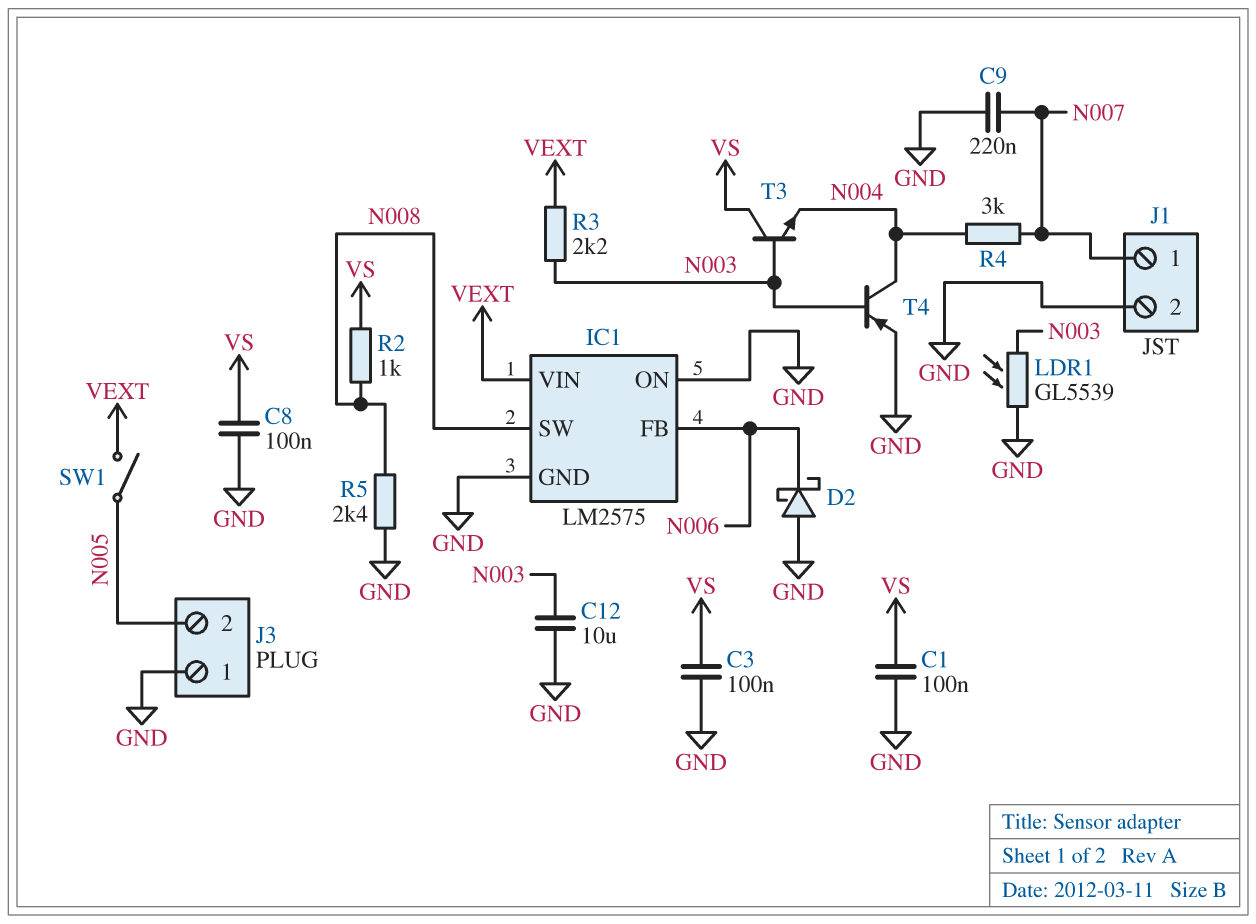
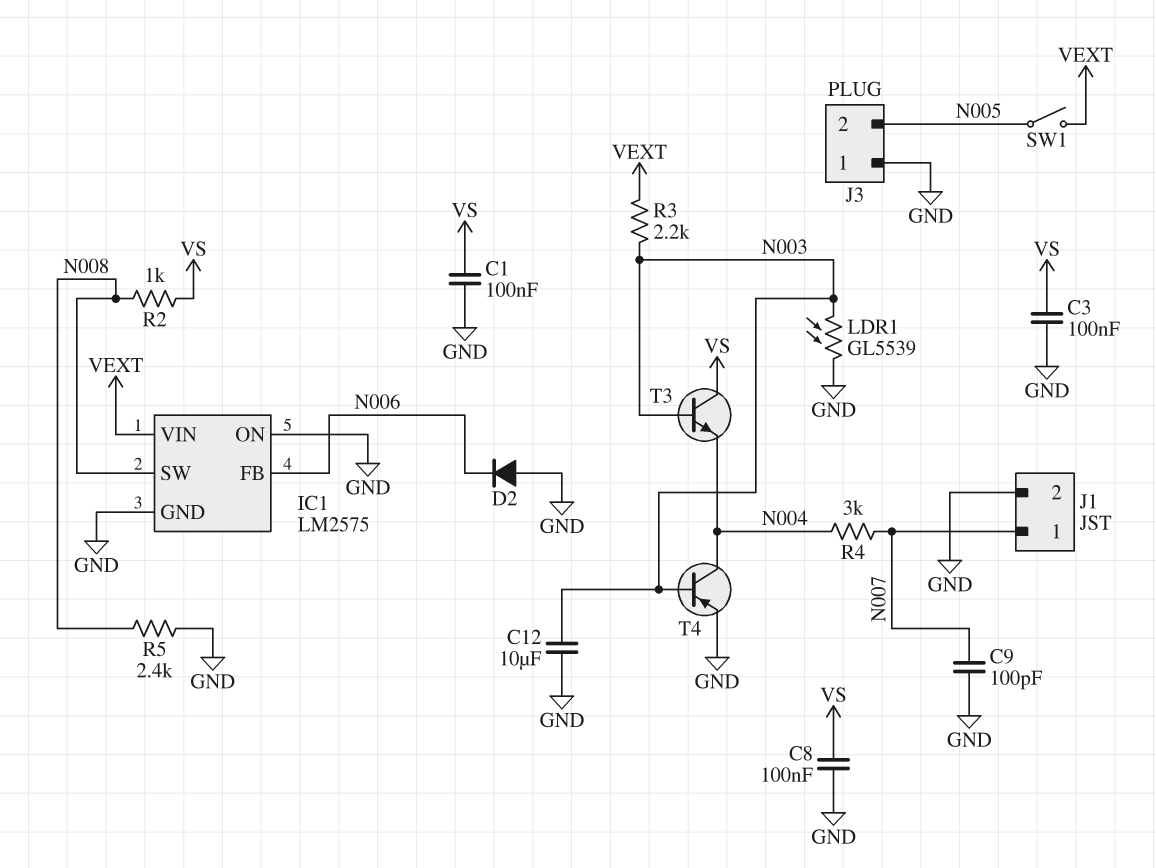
C9: 220nF (GND, N007) -> 100pF (GND, N007)
D2: schottky (A GND, K N006) -> diode (A GND, K N006)

